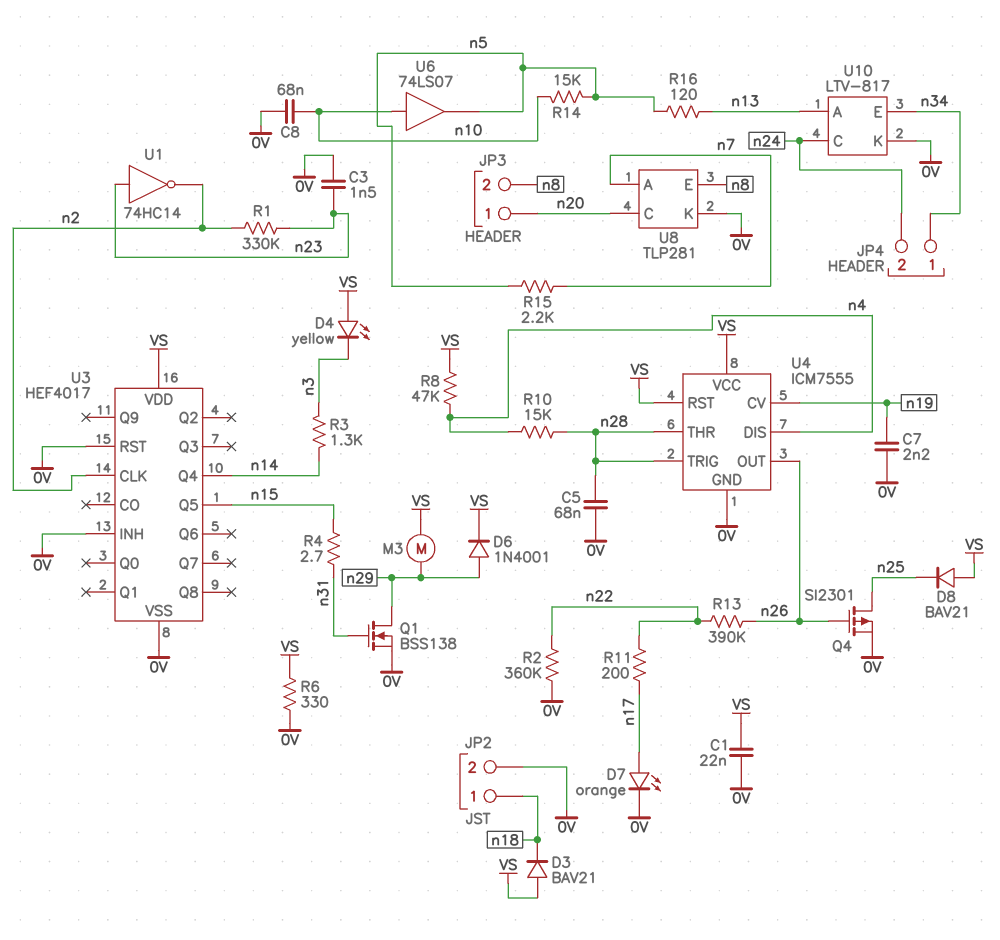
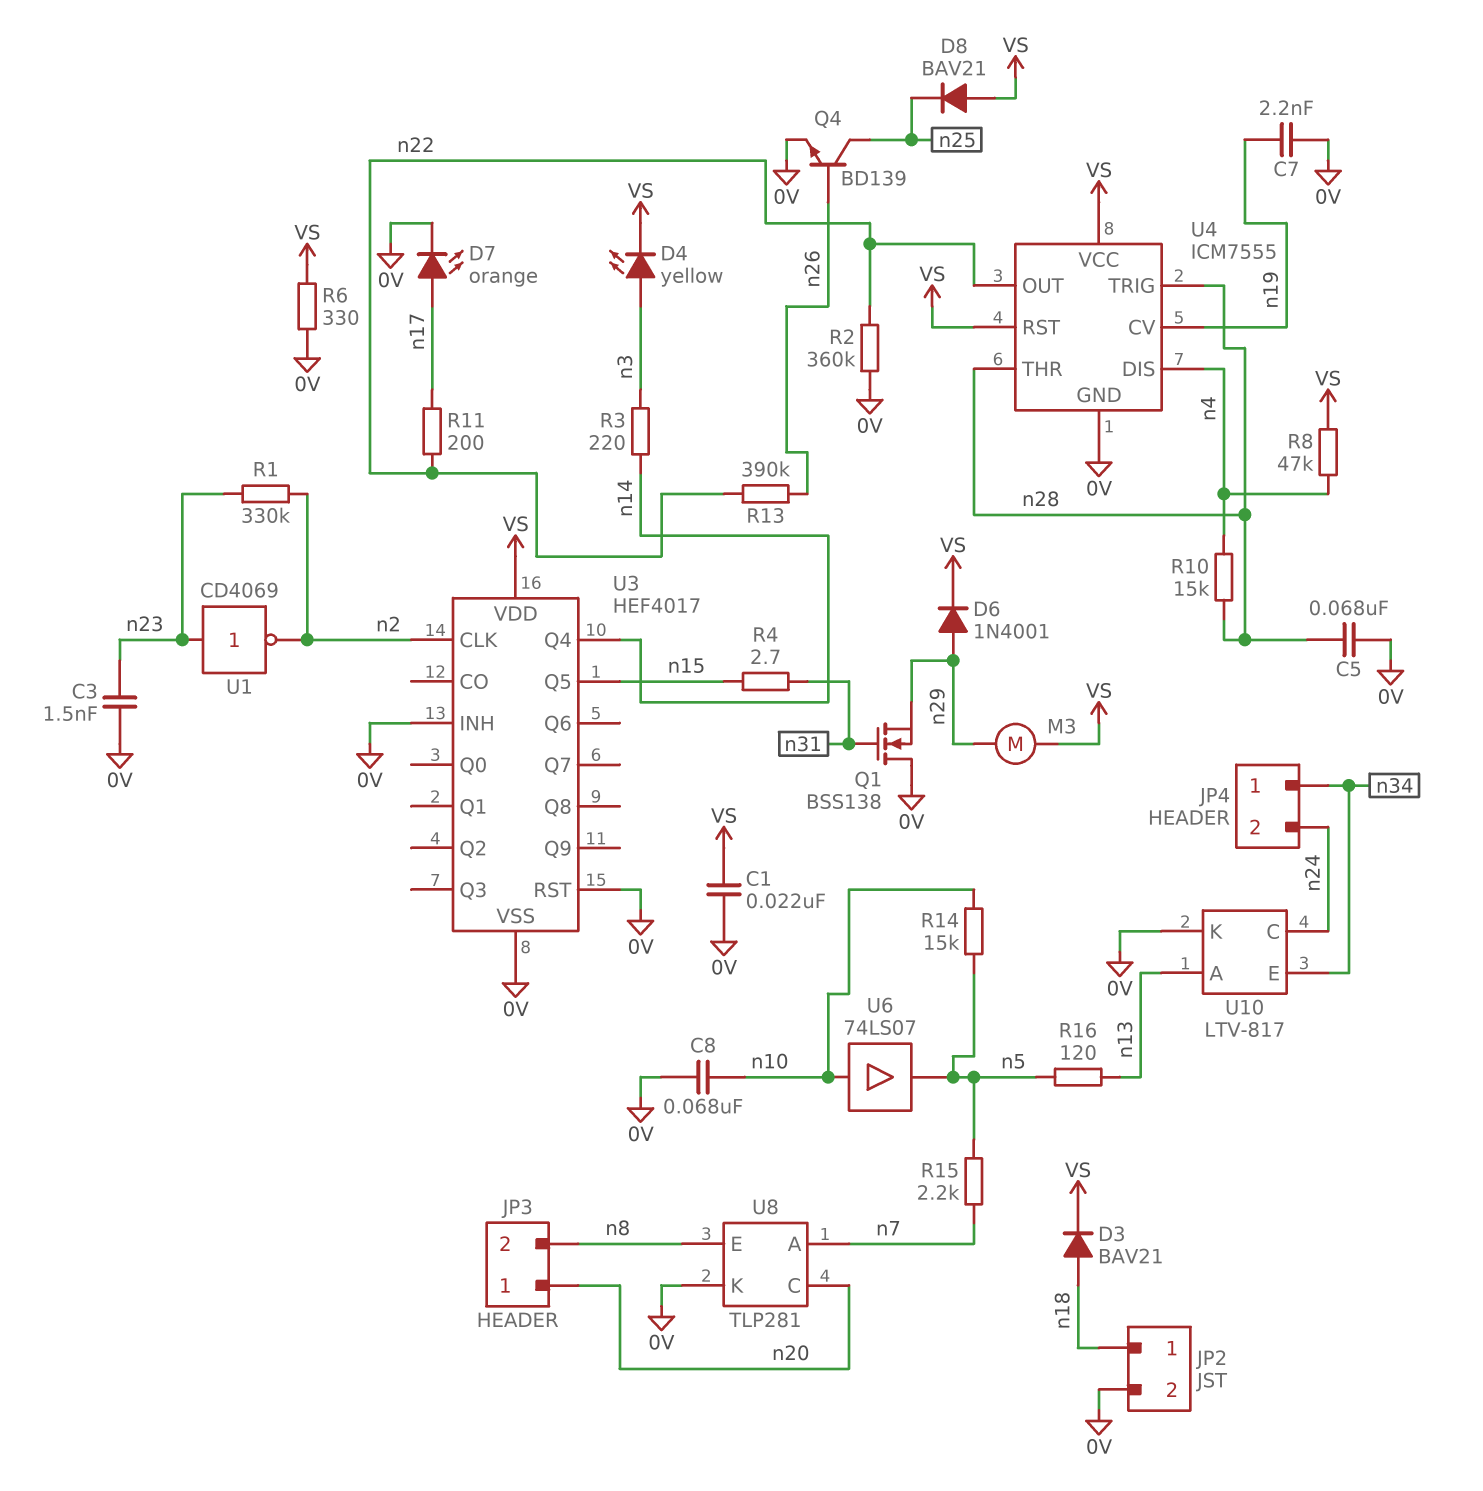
D3: diode BAV21 (A VS, K n18) -> diode BAV21 (A n18, K VS)
D4: LED yellow (A VS, K n3) -> LED yellow (A n3, K VS)
Q1: NMOS BSS138 (G n31, D n29, S 0V) -> NMOS BSS138 (G n31, D 0V, S n29)
Q4: PMOS SI2301 (G n26, D n25, S 0V) -> NPN BD139 (B n26, C n25, E 0V)
R3: 1.3k (n3, n14) -> 220 (n3, n14)
U1: NOT 74HC14 (in n23, out n2) -> NOT CD4069 (in n23, out n2)
U4 pin OUT: n26 -> n22

